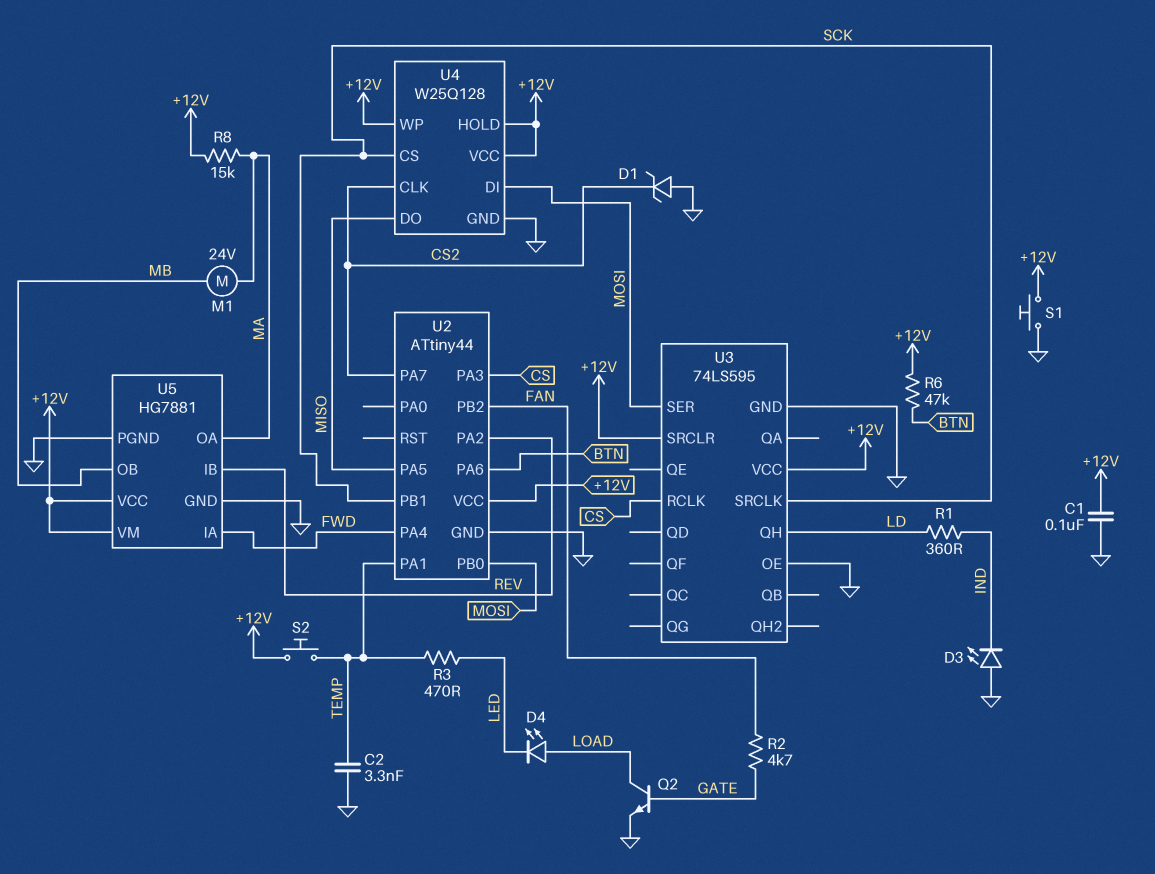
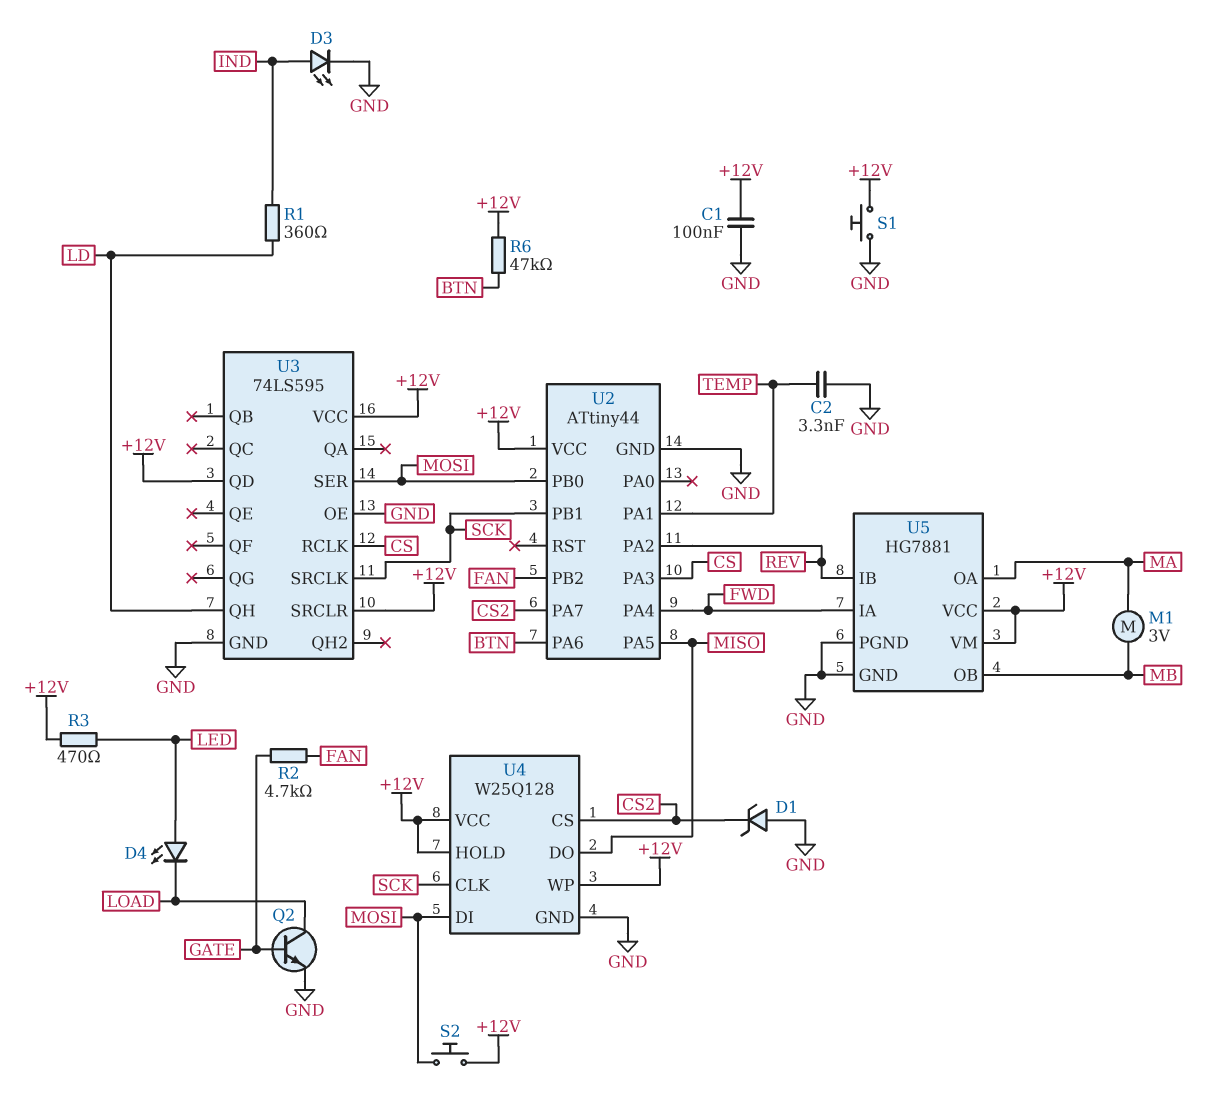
D3: LED (A GND, K IND) -> LED (A IND, K GND)
D4: LED (A LOAD, K LED) -> LED (A LED, K LOAD)
M1: motor 24V (MA, MB) -> motor 3V (MA, MB)
R3: 470 (LED, TEMP) -> 470 (+12V, LED)
R8: 15k (+12V, MA) -> none
S2: button (+12V, TEMP) -> button (+12V, MOSI)
U3 pin QD: none -> +12V
U4 pin CLK: CS2 -> SCK
U4 pin CS: SCK -> CS2

